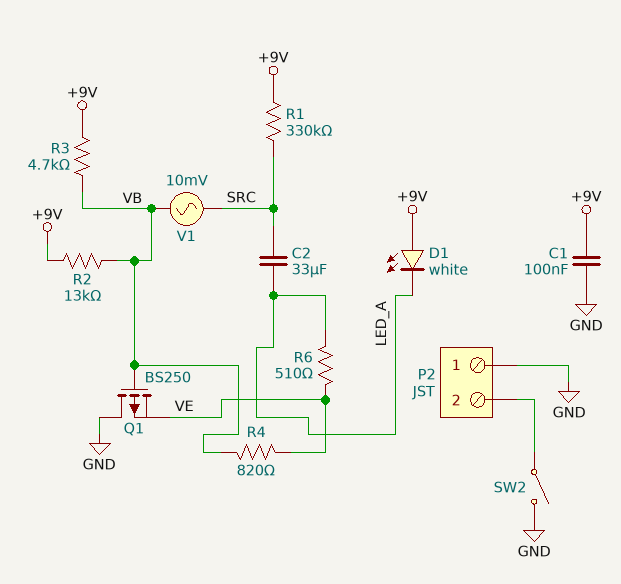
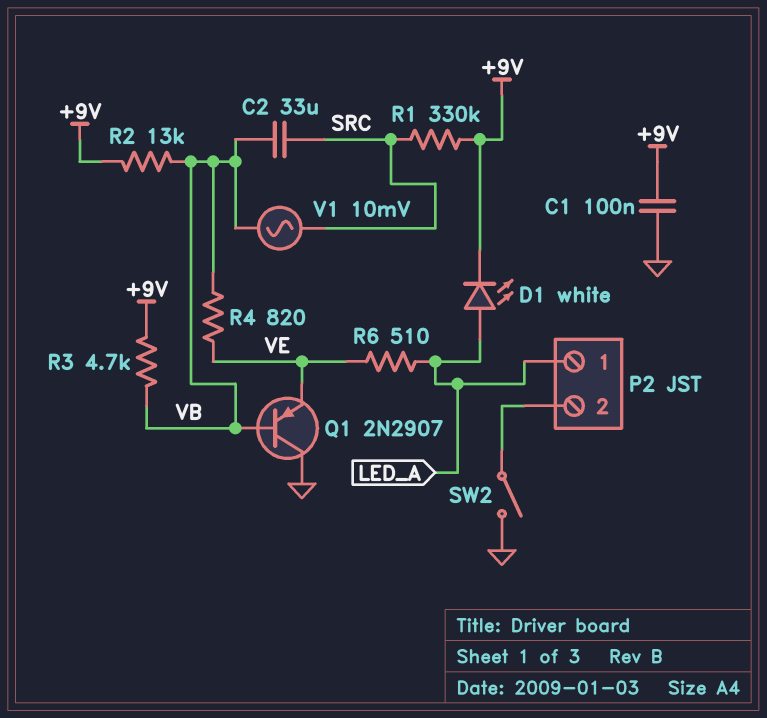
C2: 33uF (LED_A, SRC) -> 33uF (SRC, VB)
D1: LED white (A +9V, K LED_A) -> LED white (A LED_A, K +9V)
P2 pin 1: GND -> LED_A
Q1: PMOS BS250 (G VB, D GND, S VE) -> PNP 2N2907 (B VB, C GND, E VE)

